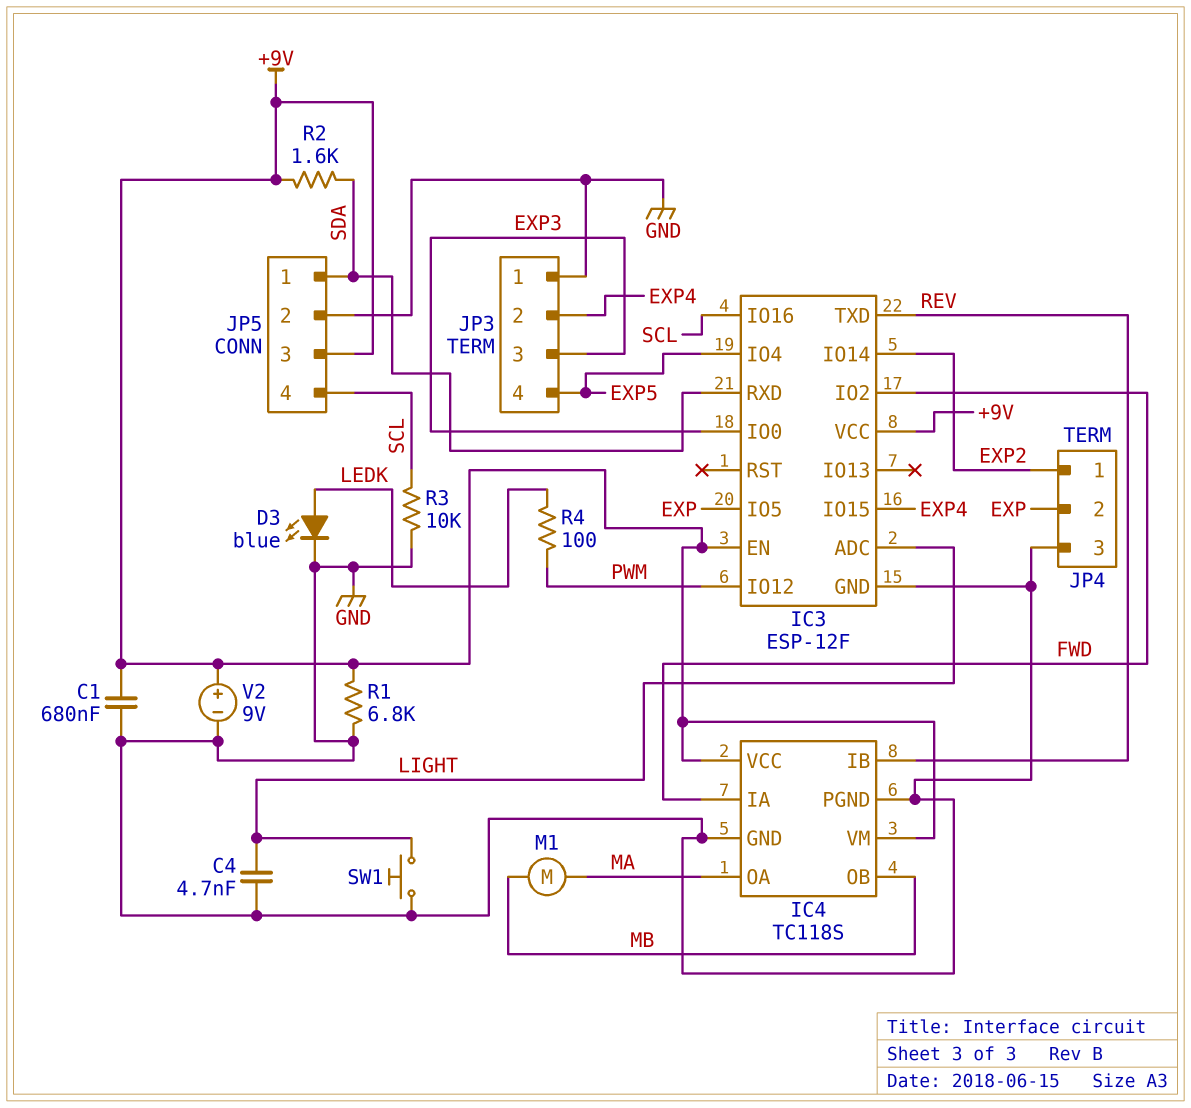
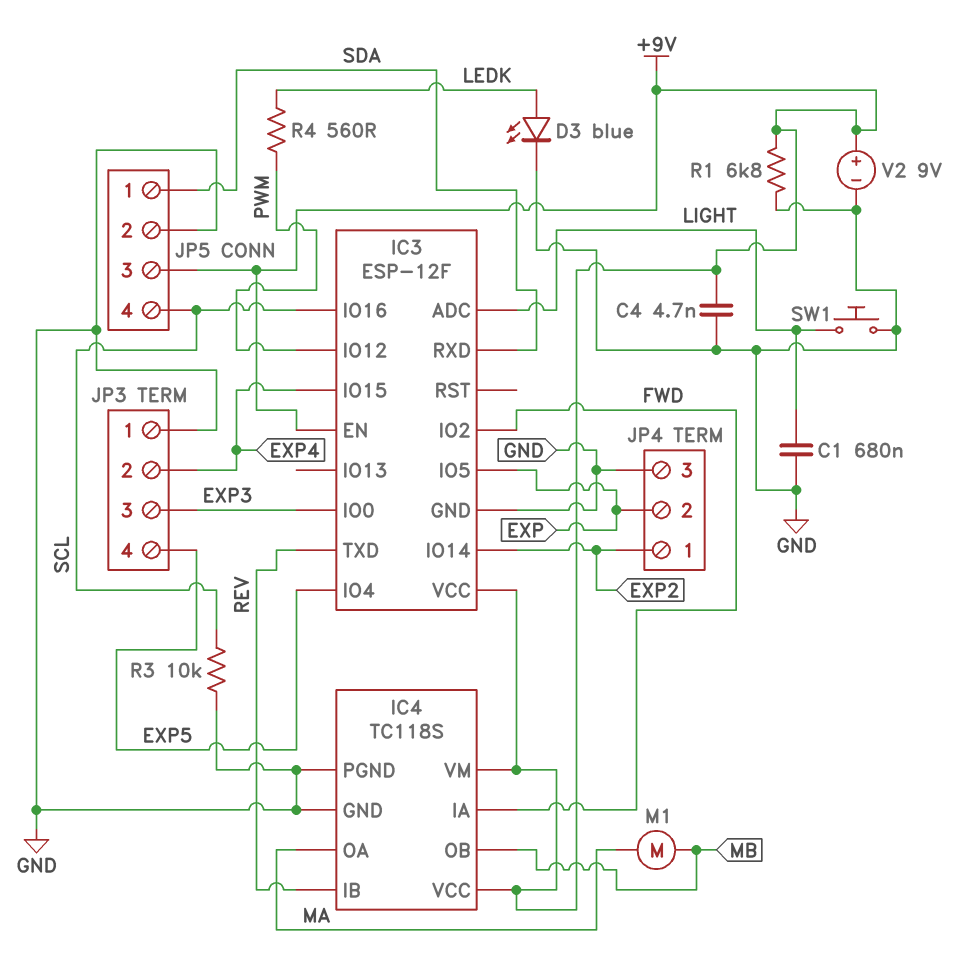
C1: 680nF (+9V, GND) -> 680nF (GND, LIGHT)
C4: 4.7nF (GND, LIGHT) -> 4.7nF (+9V, GND)
R2: 1.6k (+9V, SDA) -> none
R4: 100 (LEDK, PWM) -> 560 (LEDK, PWM)

